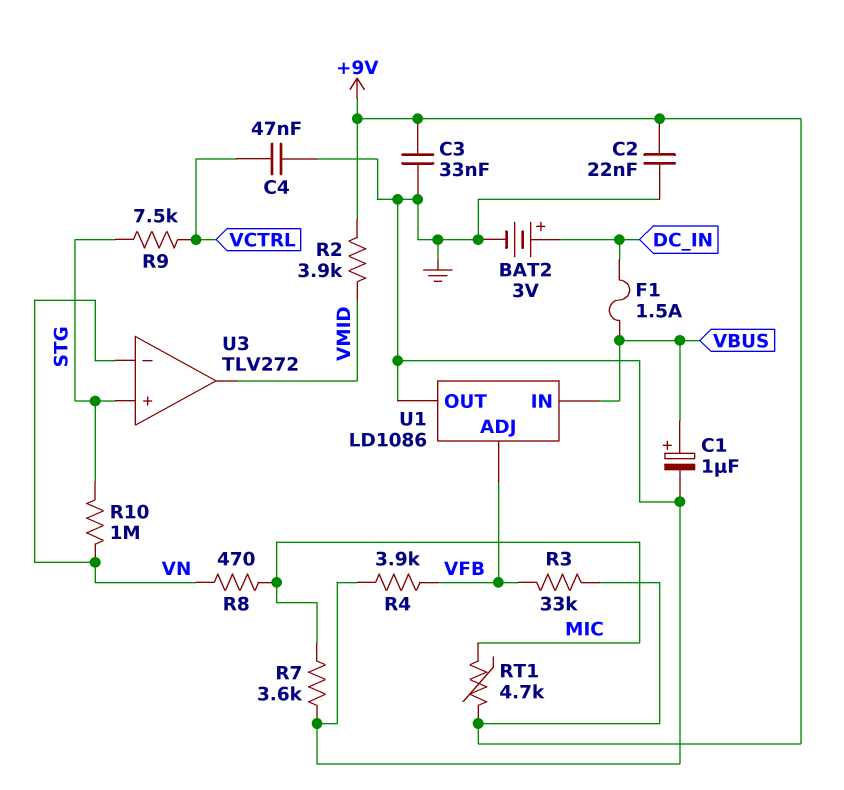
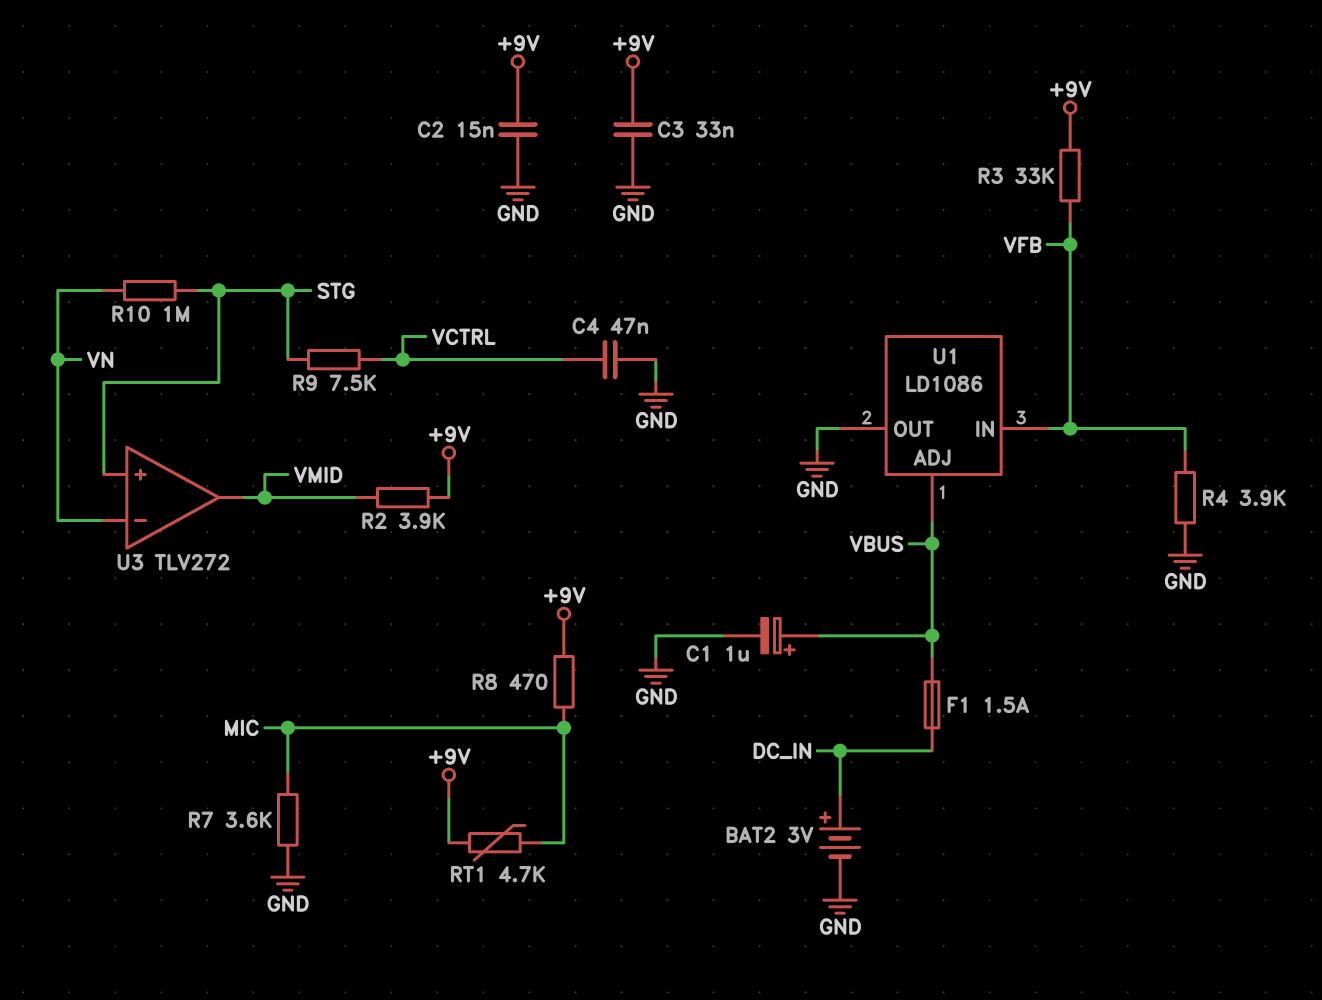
C2: 22nF (+9V, GND) -> 15nF (+9V, GND)
R8: 470 (MIC, VN) -> 470 (+9V, MIC)
U1 pin ADJ: VFB -> VBUS
U1 pin IN: VBUS -> VFB

